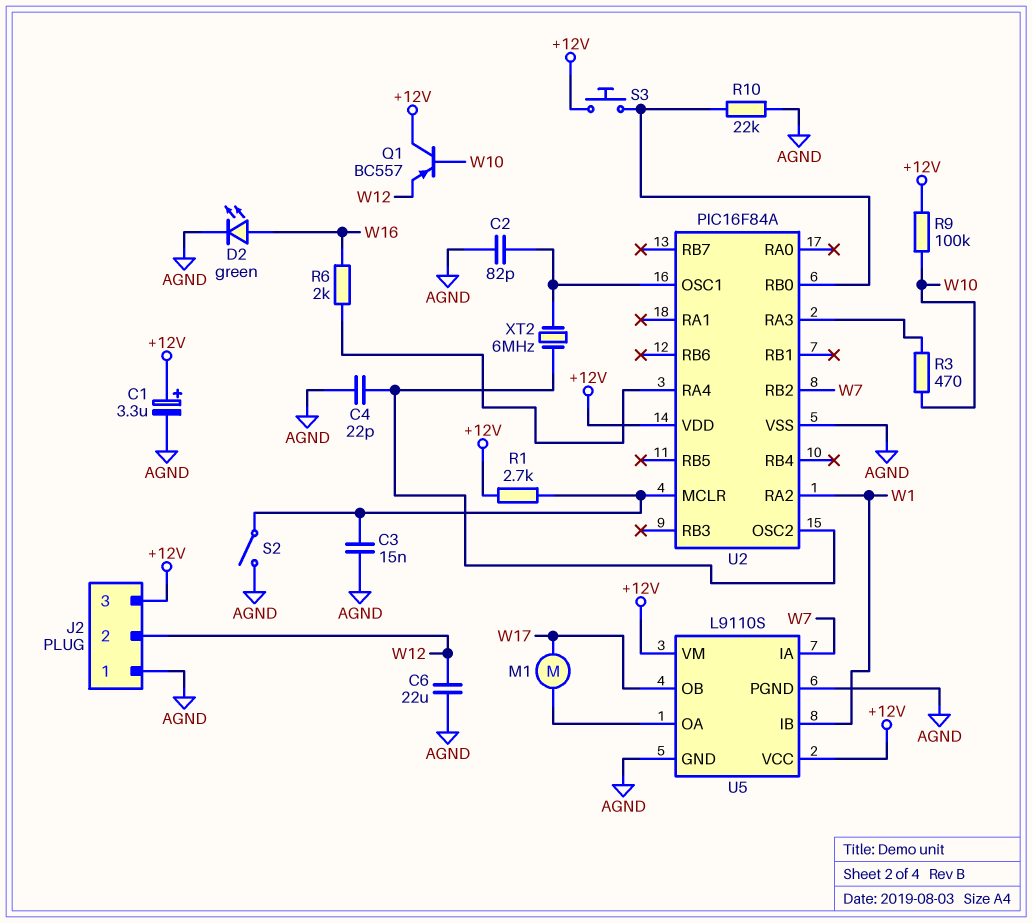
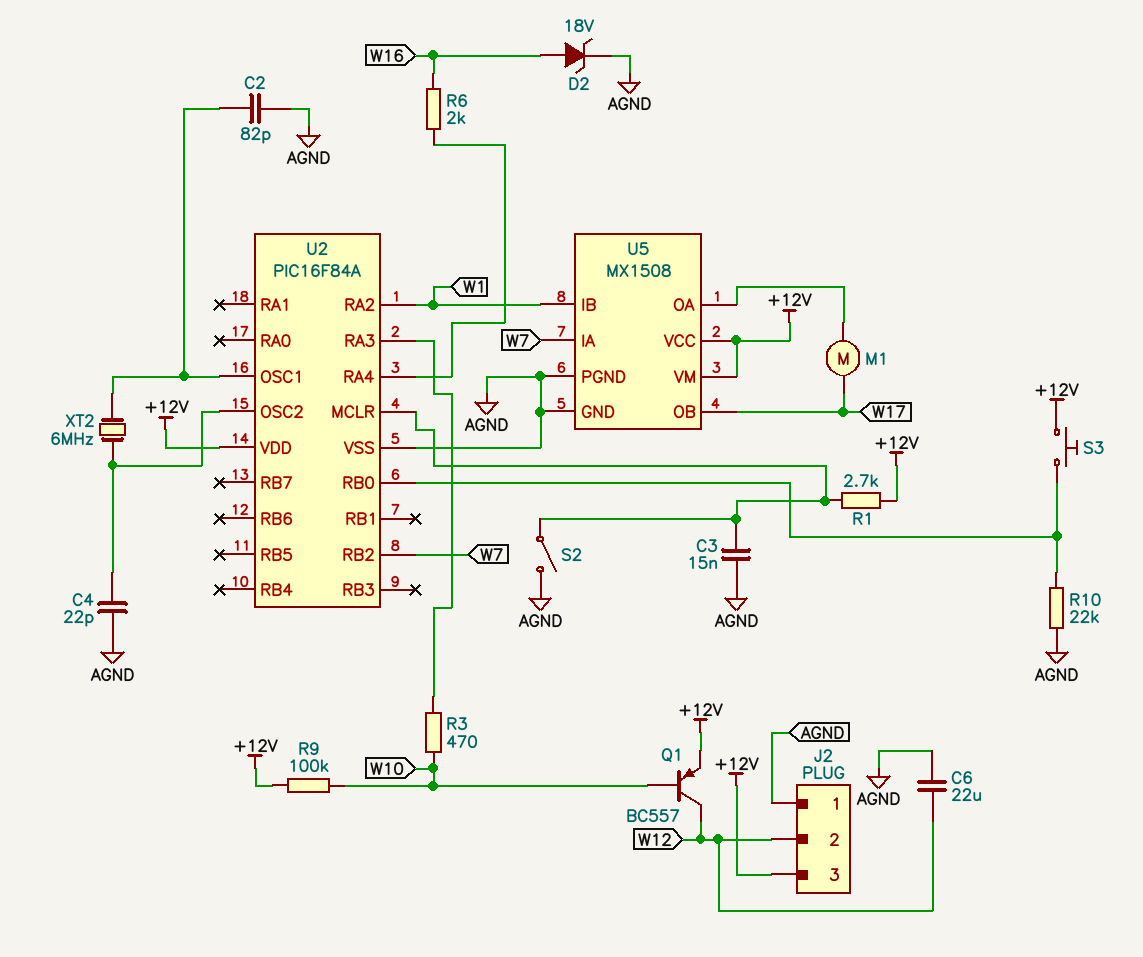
C1: 3.3uF (plus +12V, minus AGND) -> none
D2: LED green (A W16, K AGND) -> zener 18V (A W16, K AGND)
Q1: PNP BC557 (B W10, C +12V, E W12) -> PNP BC557 (B W10, C W12, E +12V)
U5: L9110S -> MX1508

